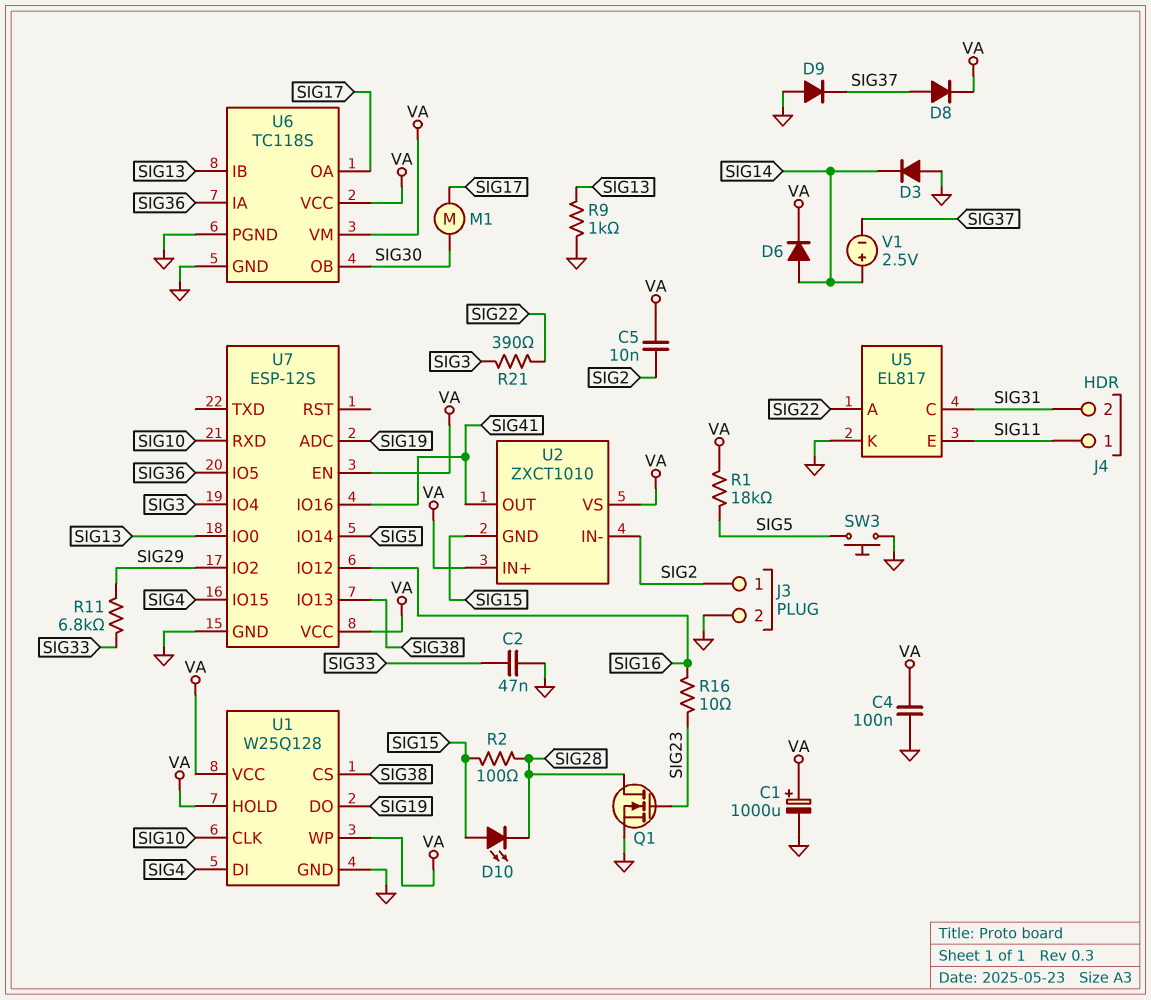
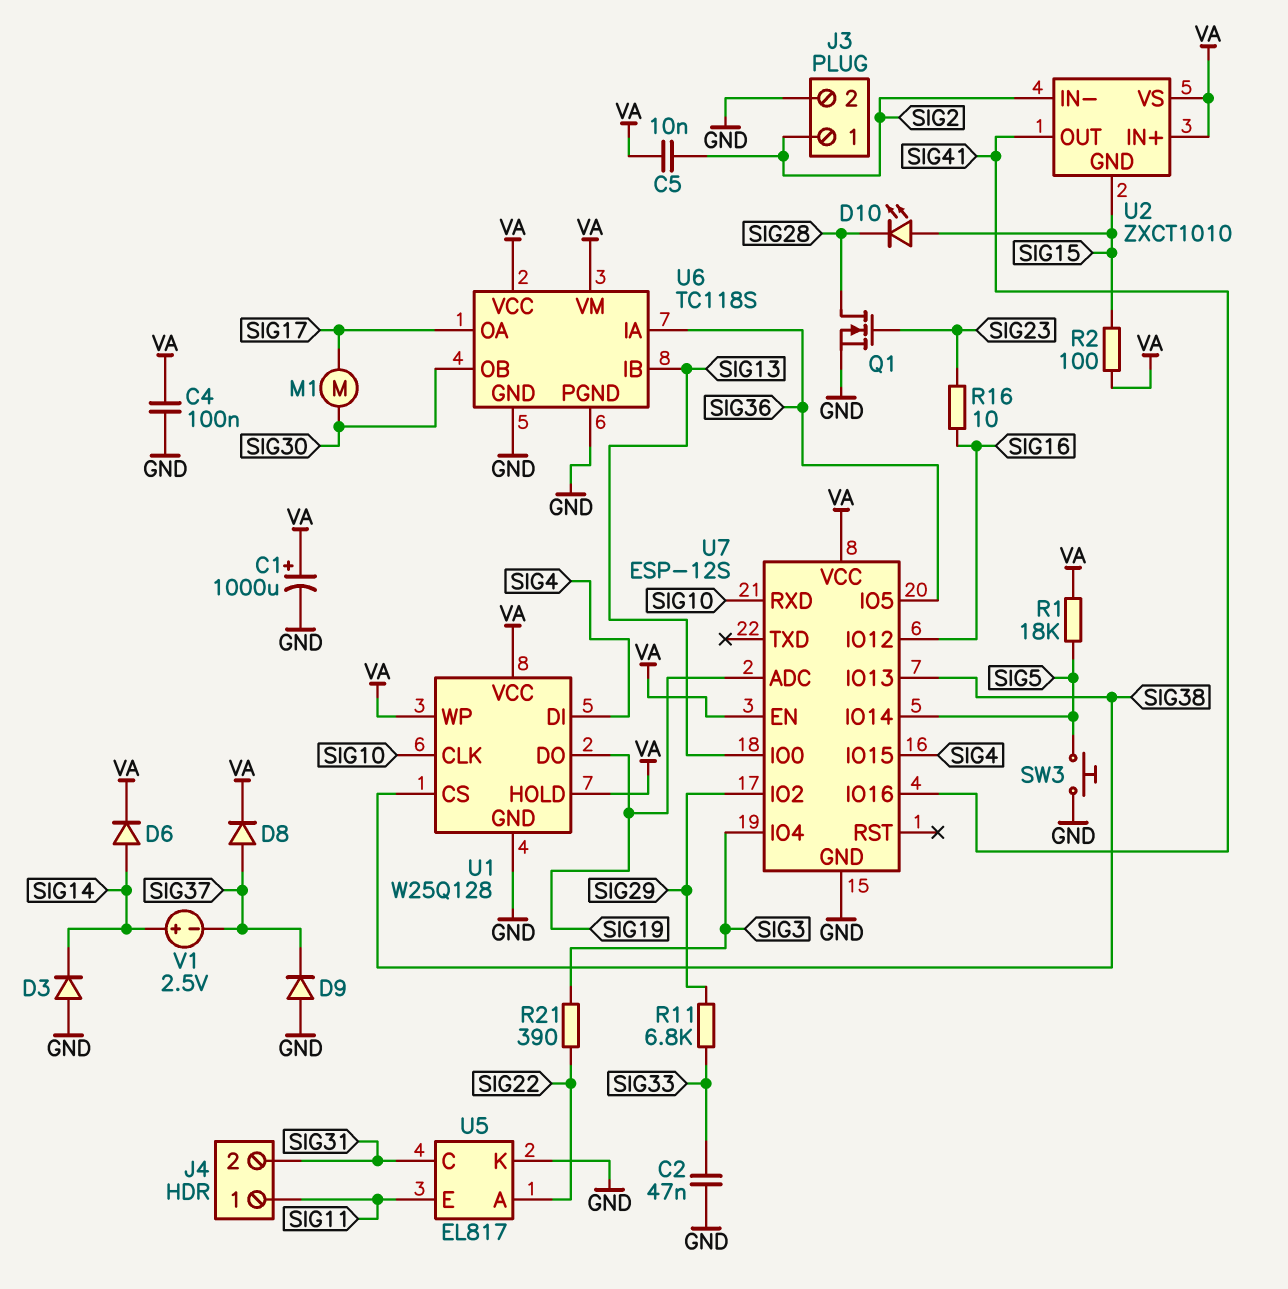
R2: 100 (SIG15, SIG28) -> 100 (SIG15, VA)
R9: 1k (GND, SIG13) -> none

